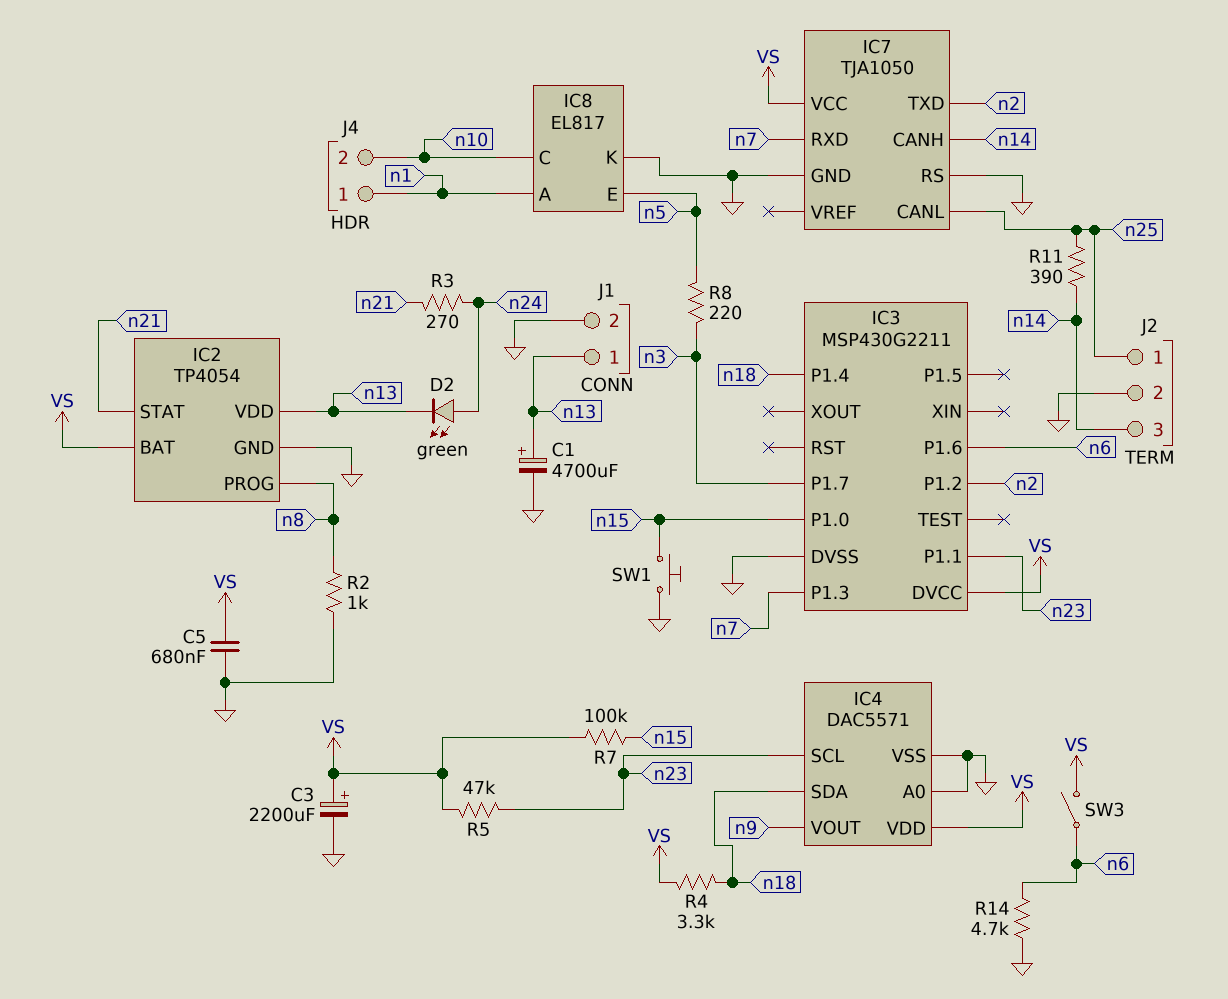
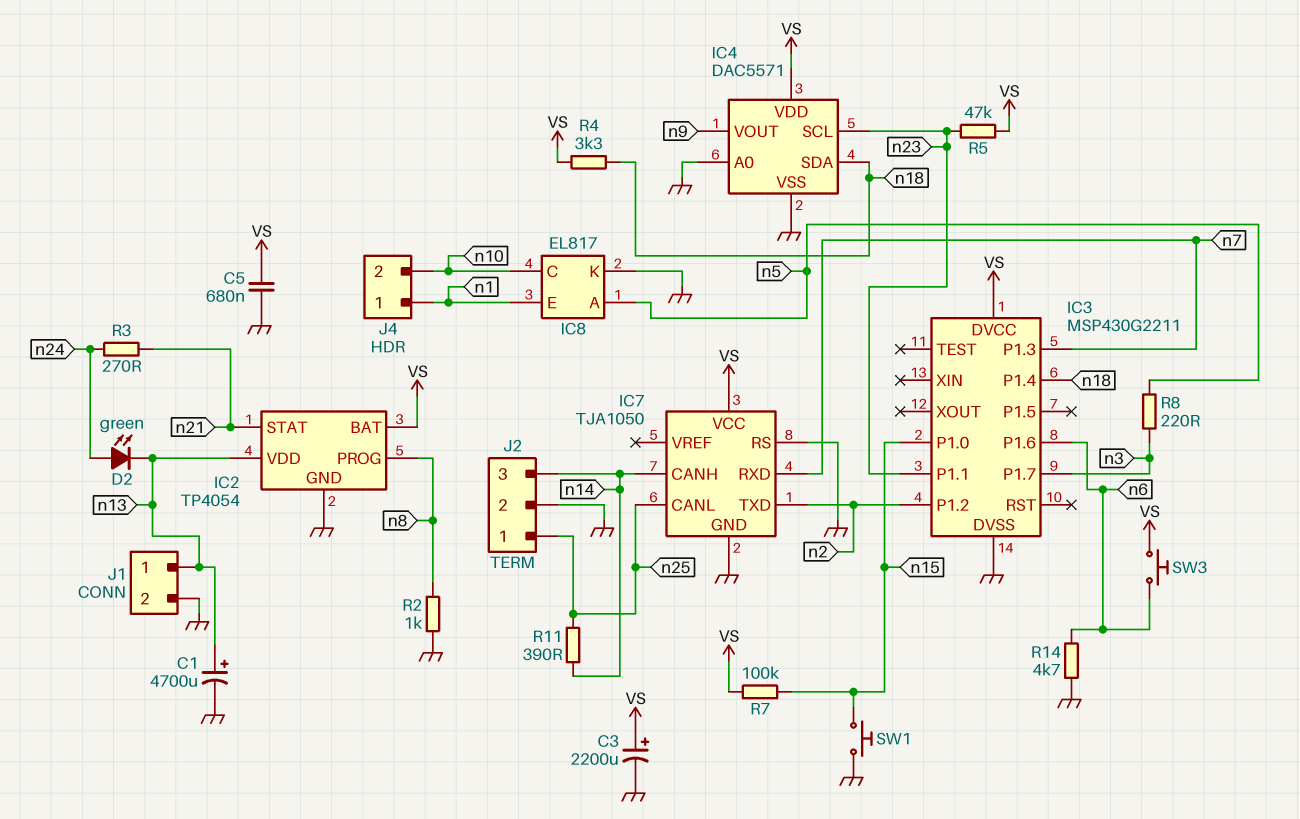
IC8 pin A: n1 -> n5
IC8 pin E: n5 -> n1
SW3: switch (VS, n6) -> button (VS, n6)

